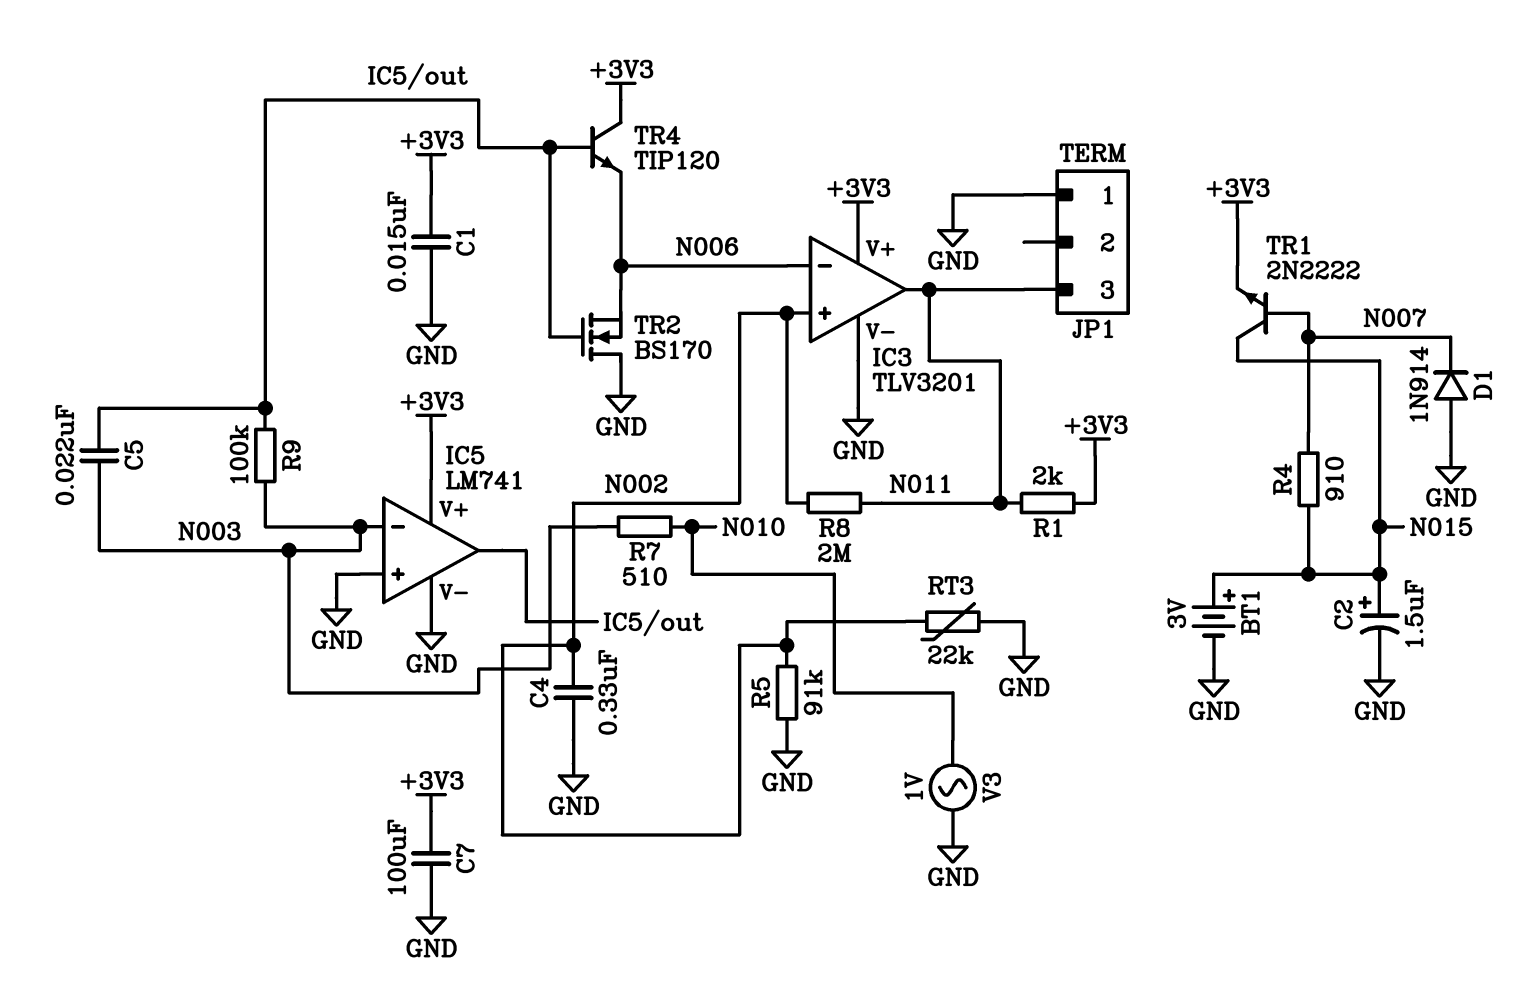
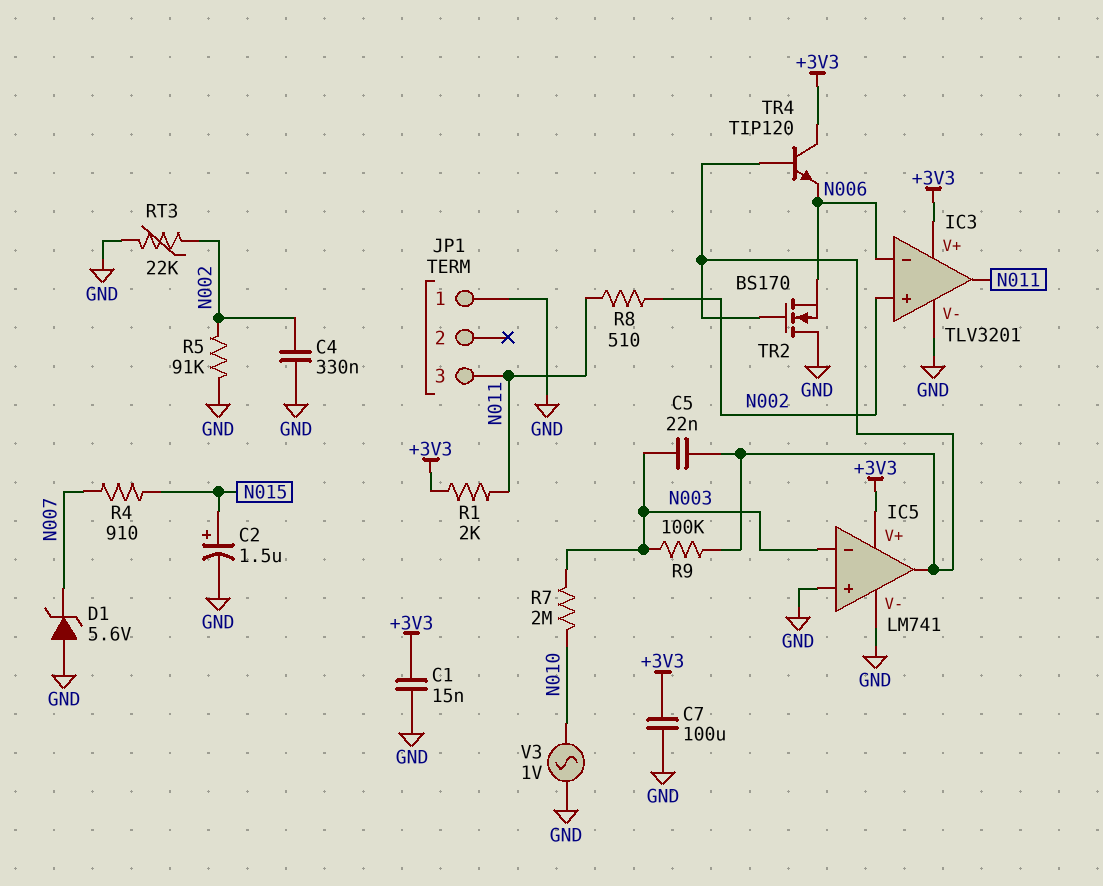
BT1: 3V (plus N015, minus GND) -> none
D1: diode 1N914 (A GND, K N007) -> zener 5.6V (A GND, K N007)
R7: 510 (N003, N010) -> 2M (N003, N010)
R8: 2M (N002, N011) -> 510 (N002, N011)
TR1: NPN 2N2222 (B N007, C N015, E +3V3) -> none

